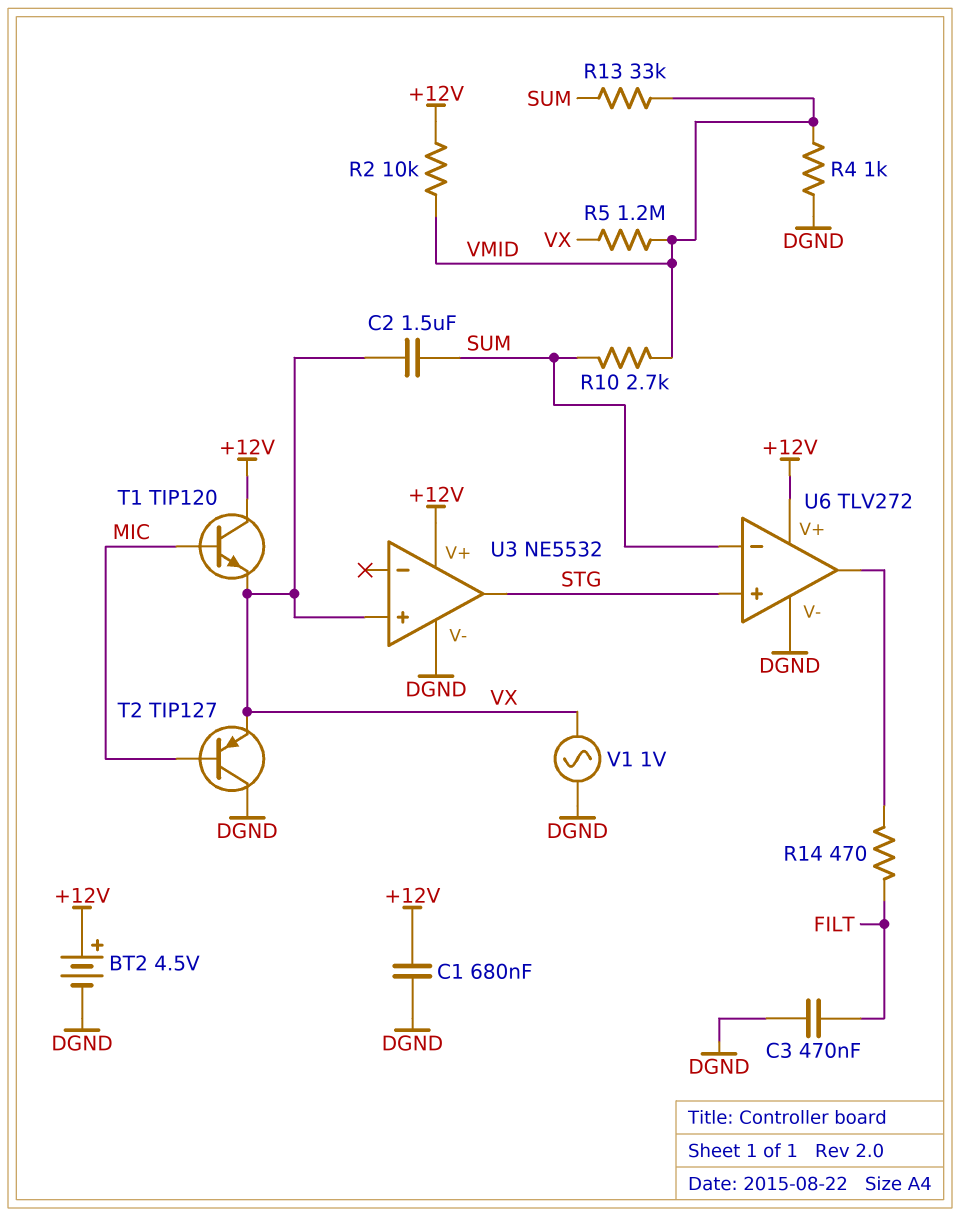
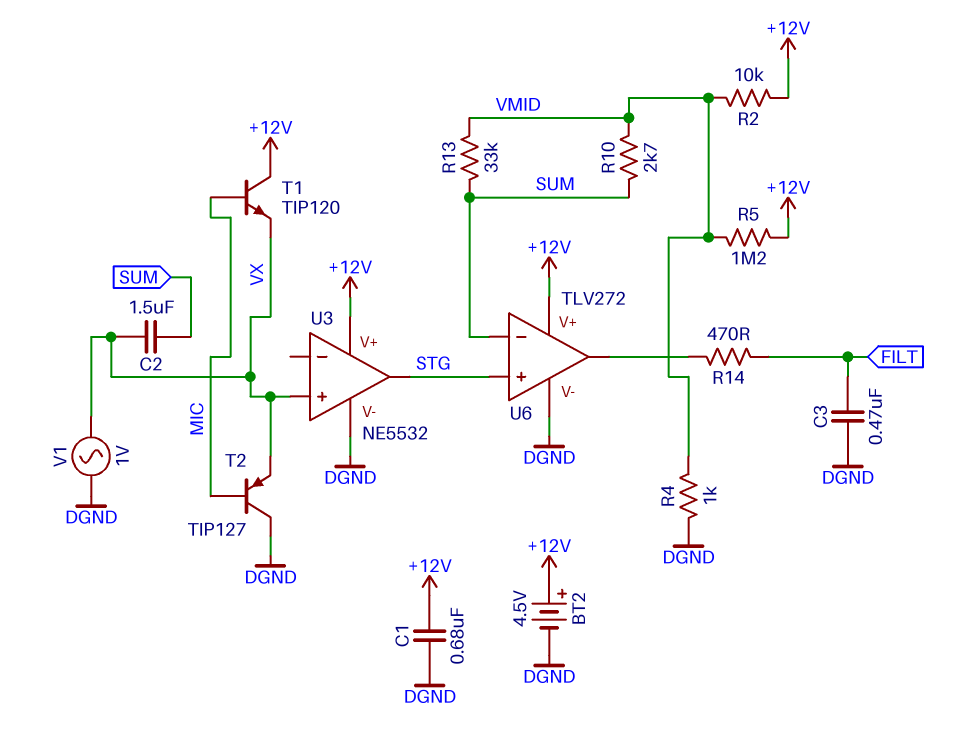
R5: 1.2M (VMID, VX) -> 1.2M (+12V, VMID)

